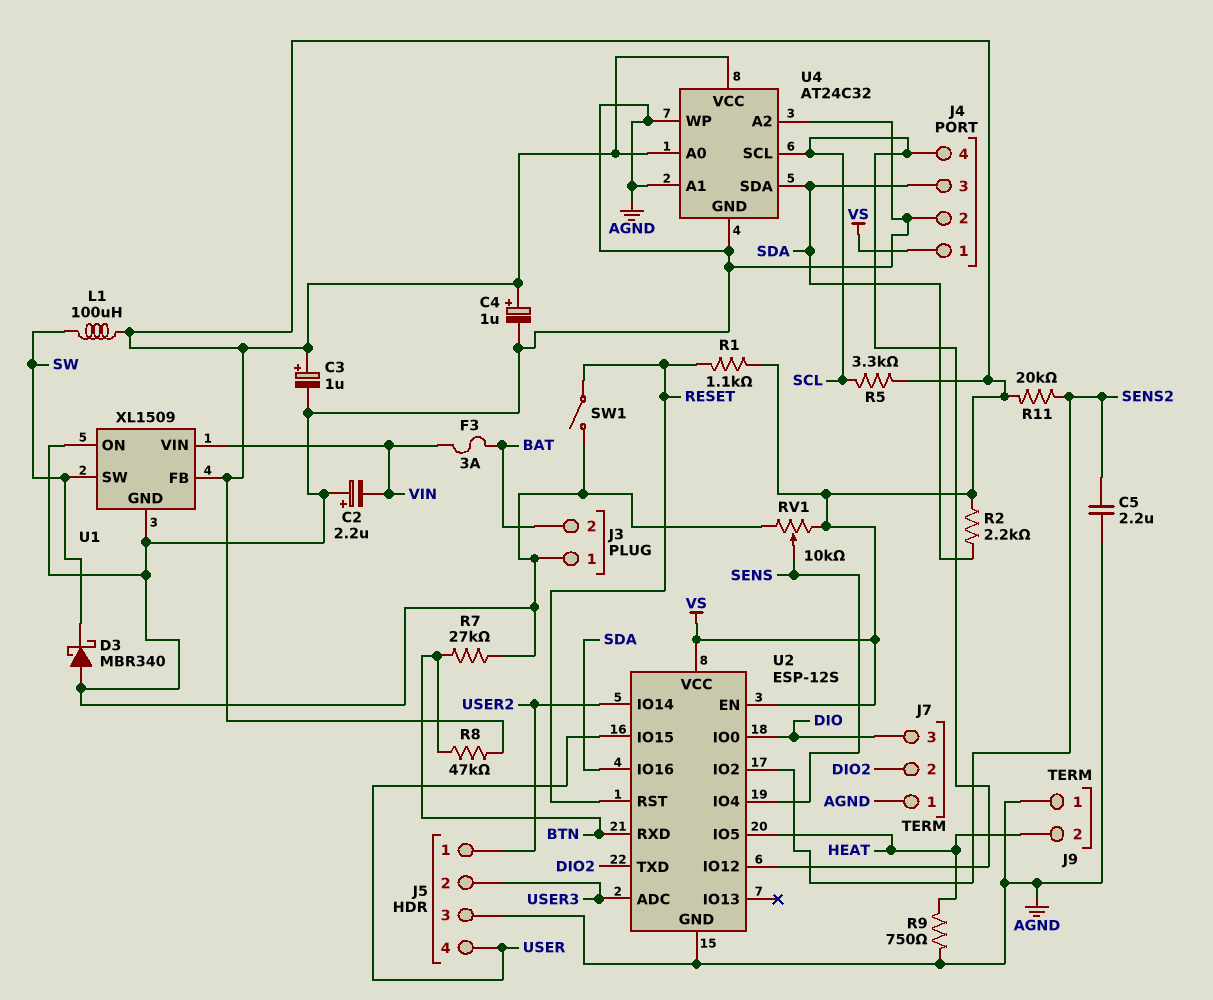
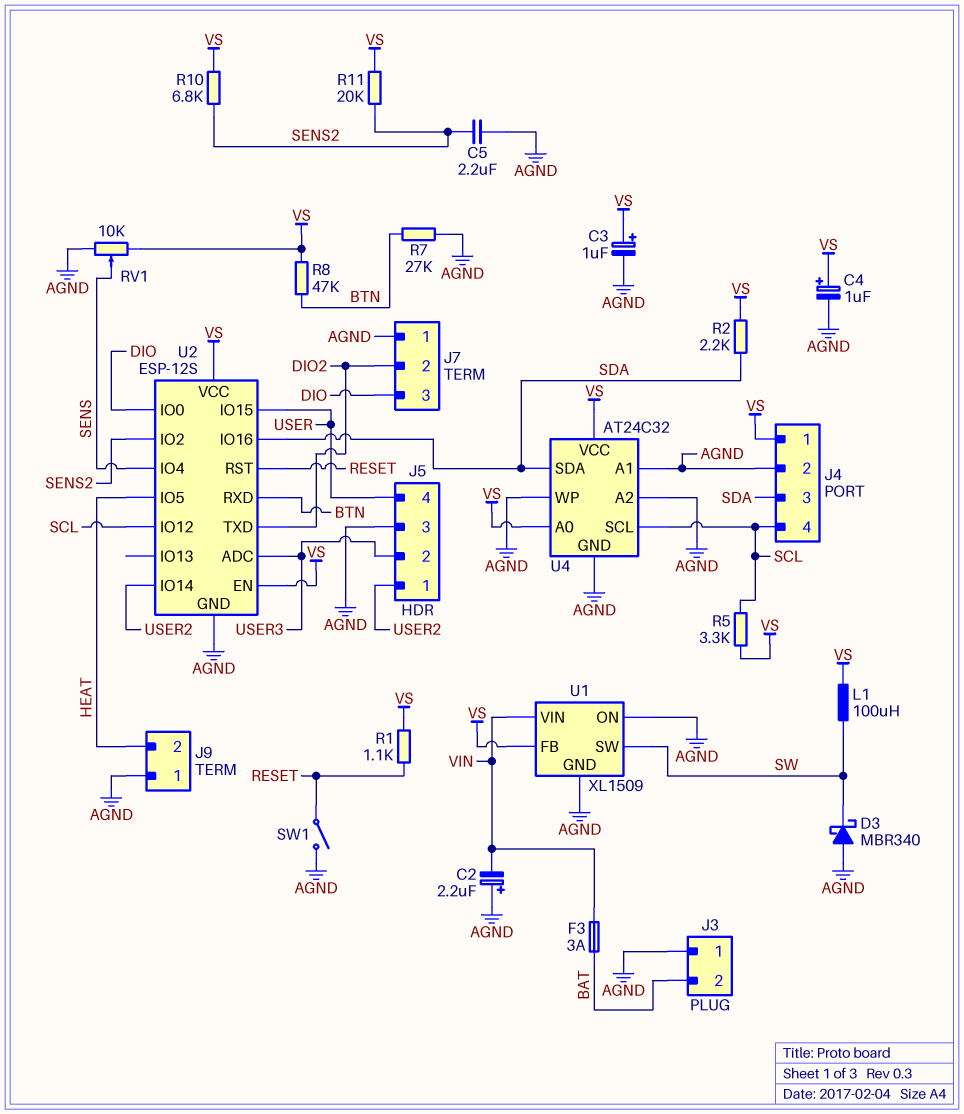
R9: 750 (AGND, HEAT) -> none
R10: none -> 6.8k (SENS2, VS)

